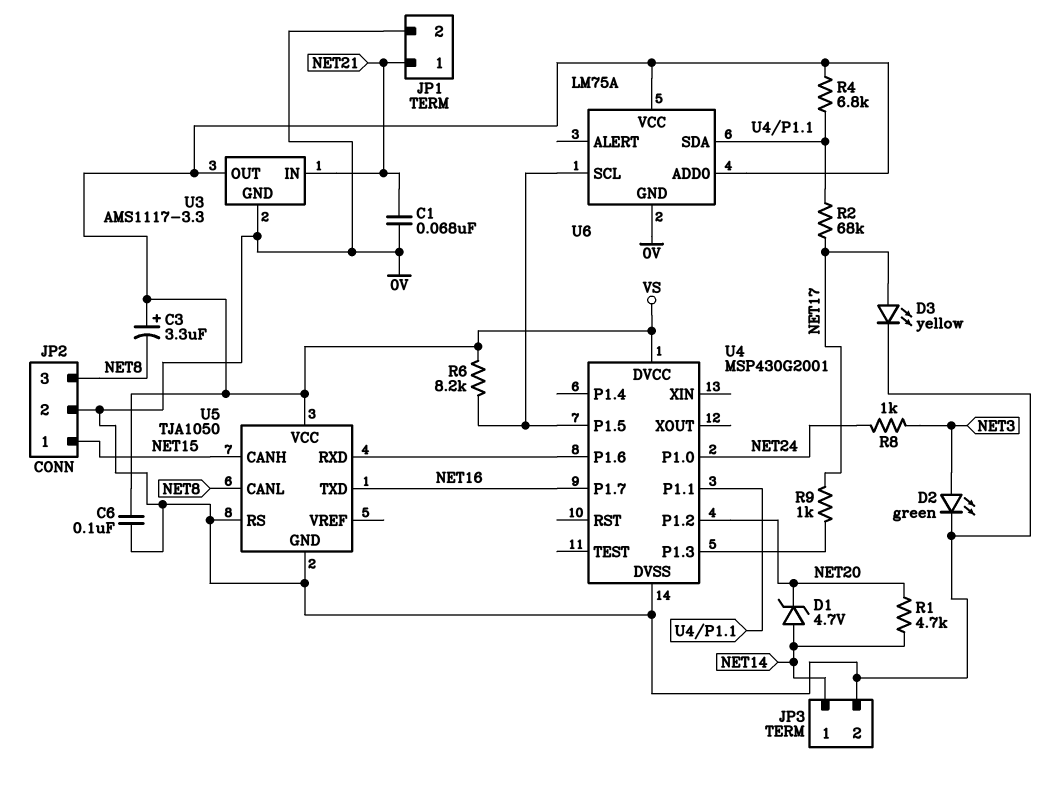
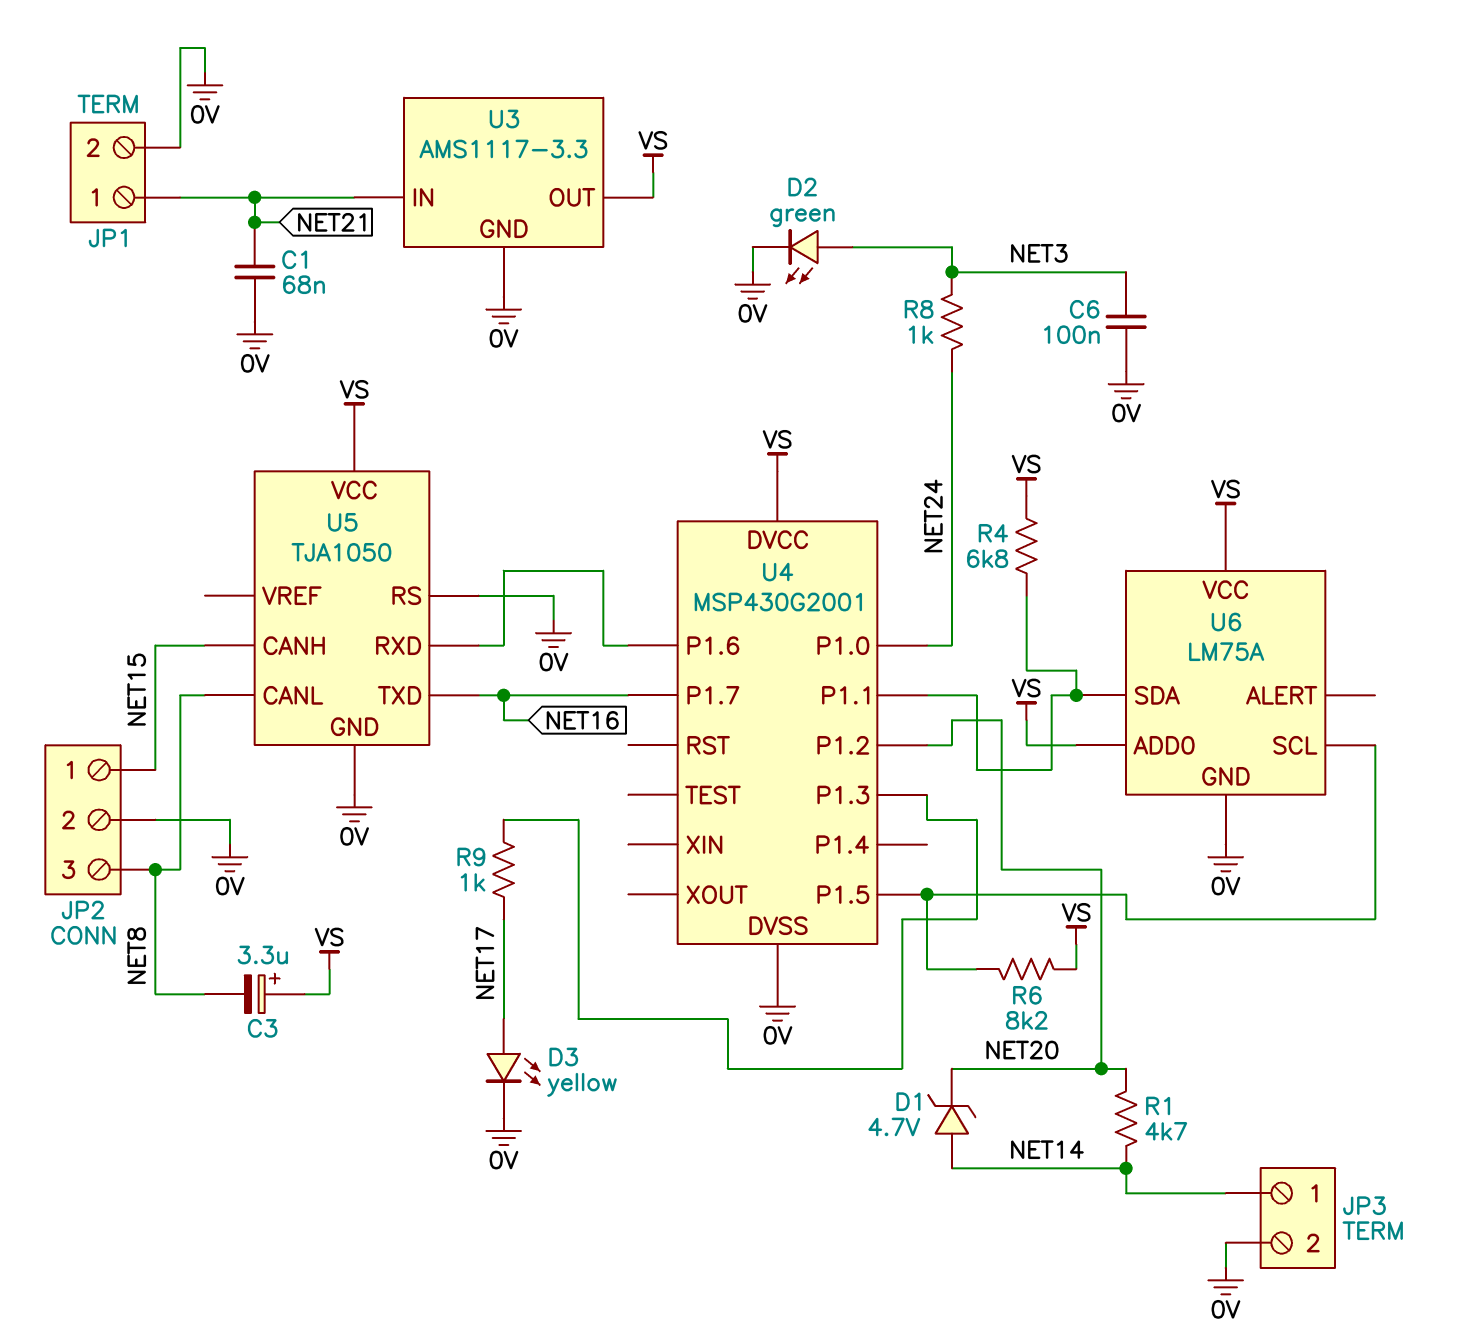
C6: 100nF (0V, VS) -> 100nF (0V, NET3)
R2: 68k (NET17, U4/P1.1) -> none

